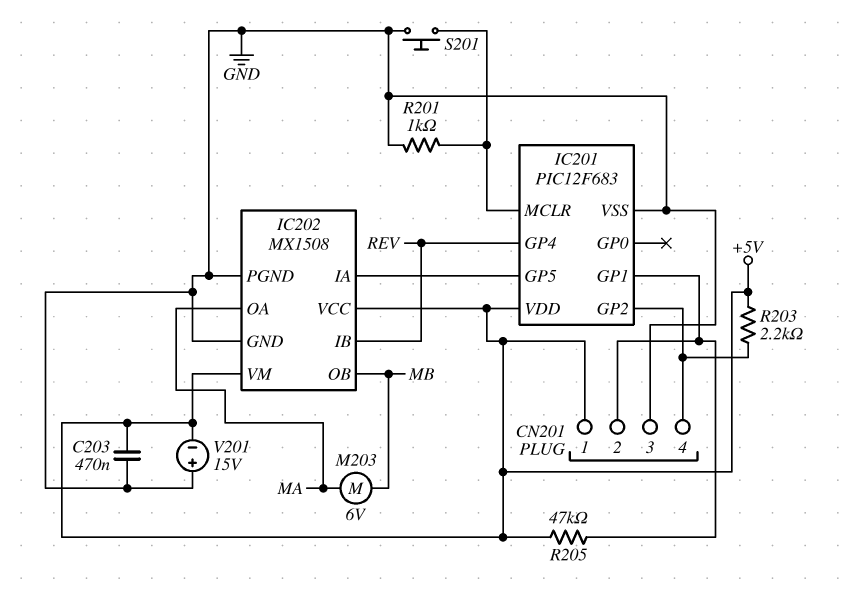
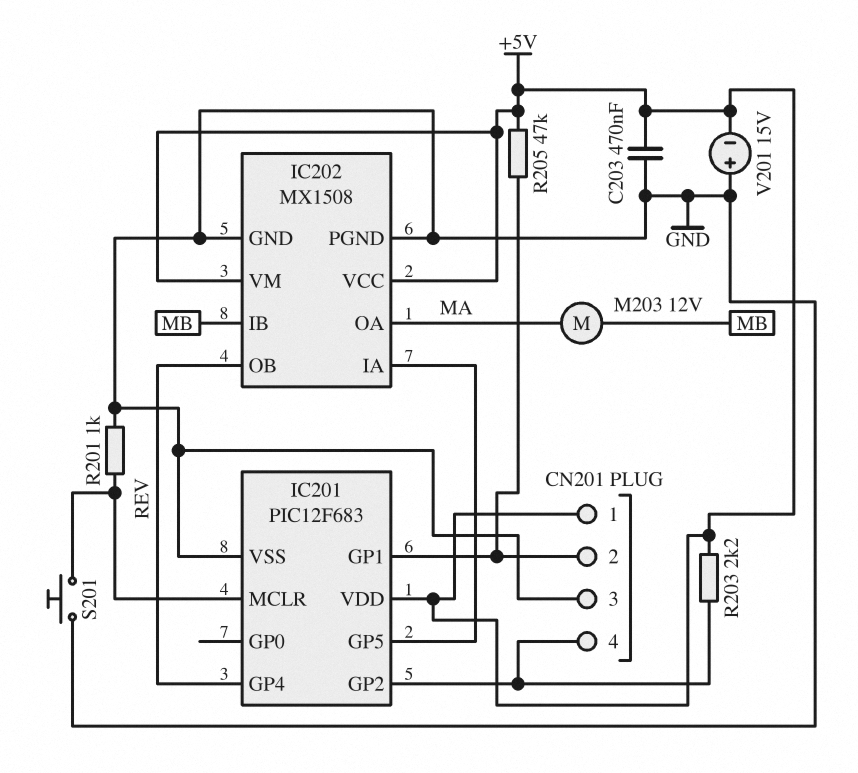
IC202 pin IB: REV -> MB
IC202 pin OB: MB -> REV
M203: motor 6V (MA, MB) -> motor 12V (MA, MB)

